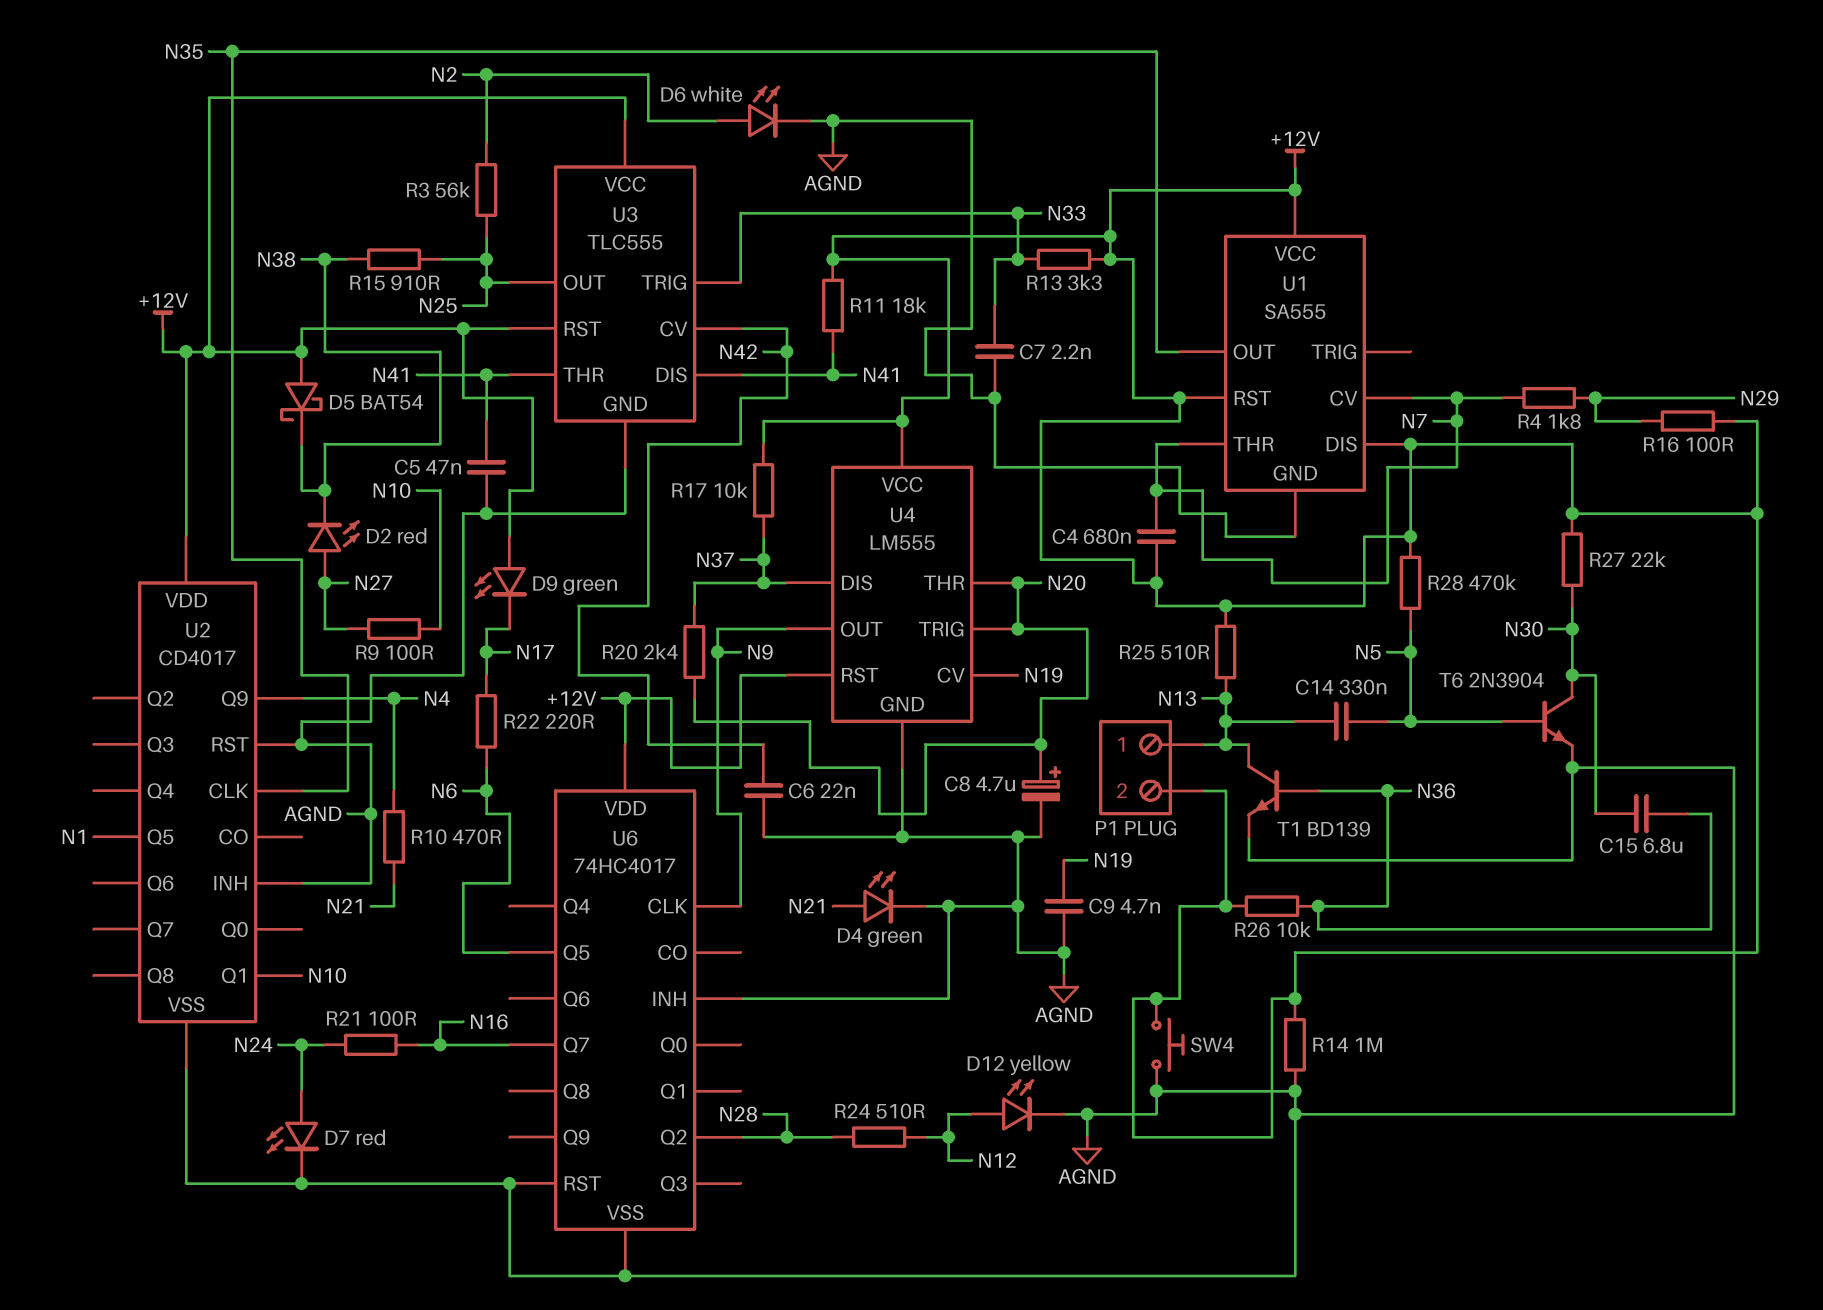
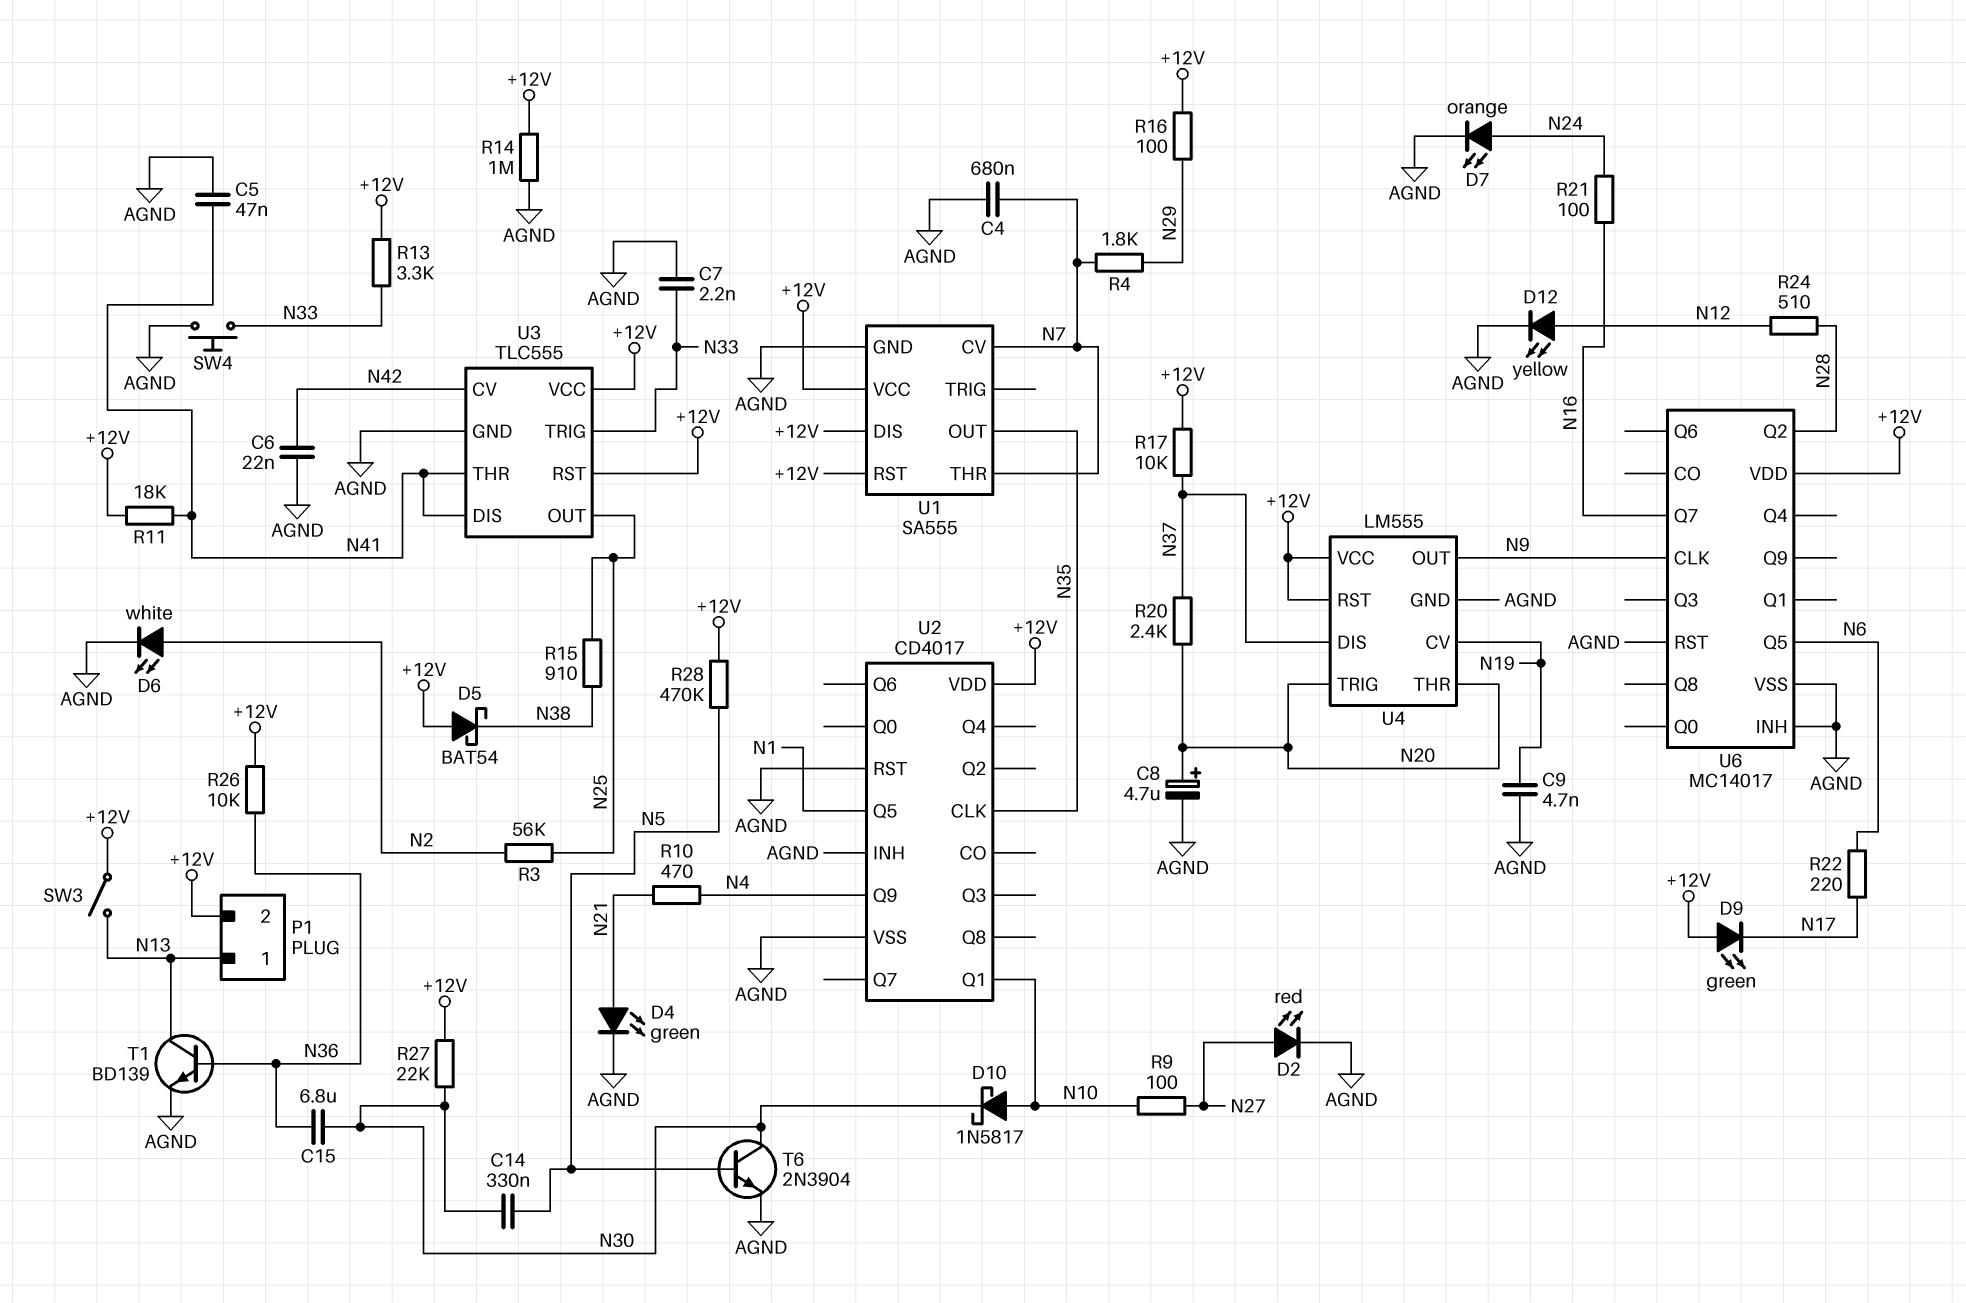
C4: 680nF (+12V, N7) -> 680nF (AGND, N7)
C14: 330nF (N5, N13) -> 330nF (N5, N30)
D2: LED red (A N27, K N38) -> LED red (A N27, K AGND)
D7: LED red (A N24, K AGND) -> LED orange (A N24, K AGND)
D10: none -> schottky 1N5817 (A N10, K N30)
R25: 510 (+12V, N13) -> none
SW3: none -> switch (+12V, N13)
SW4: button (+12V, AGND) -> button (AGND, N33)
U6: 74HC4017 -> MC14017

